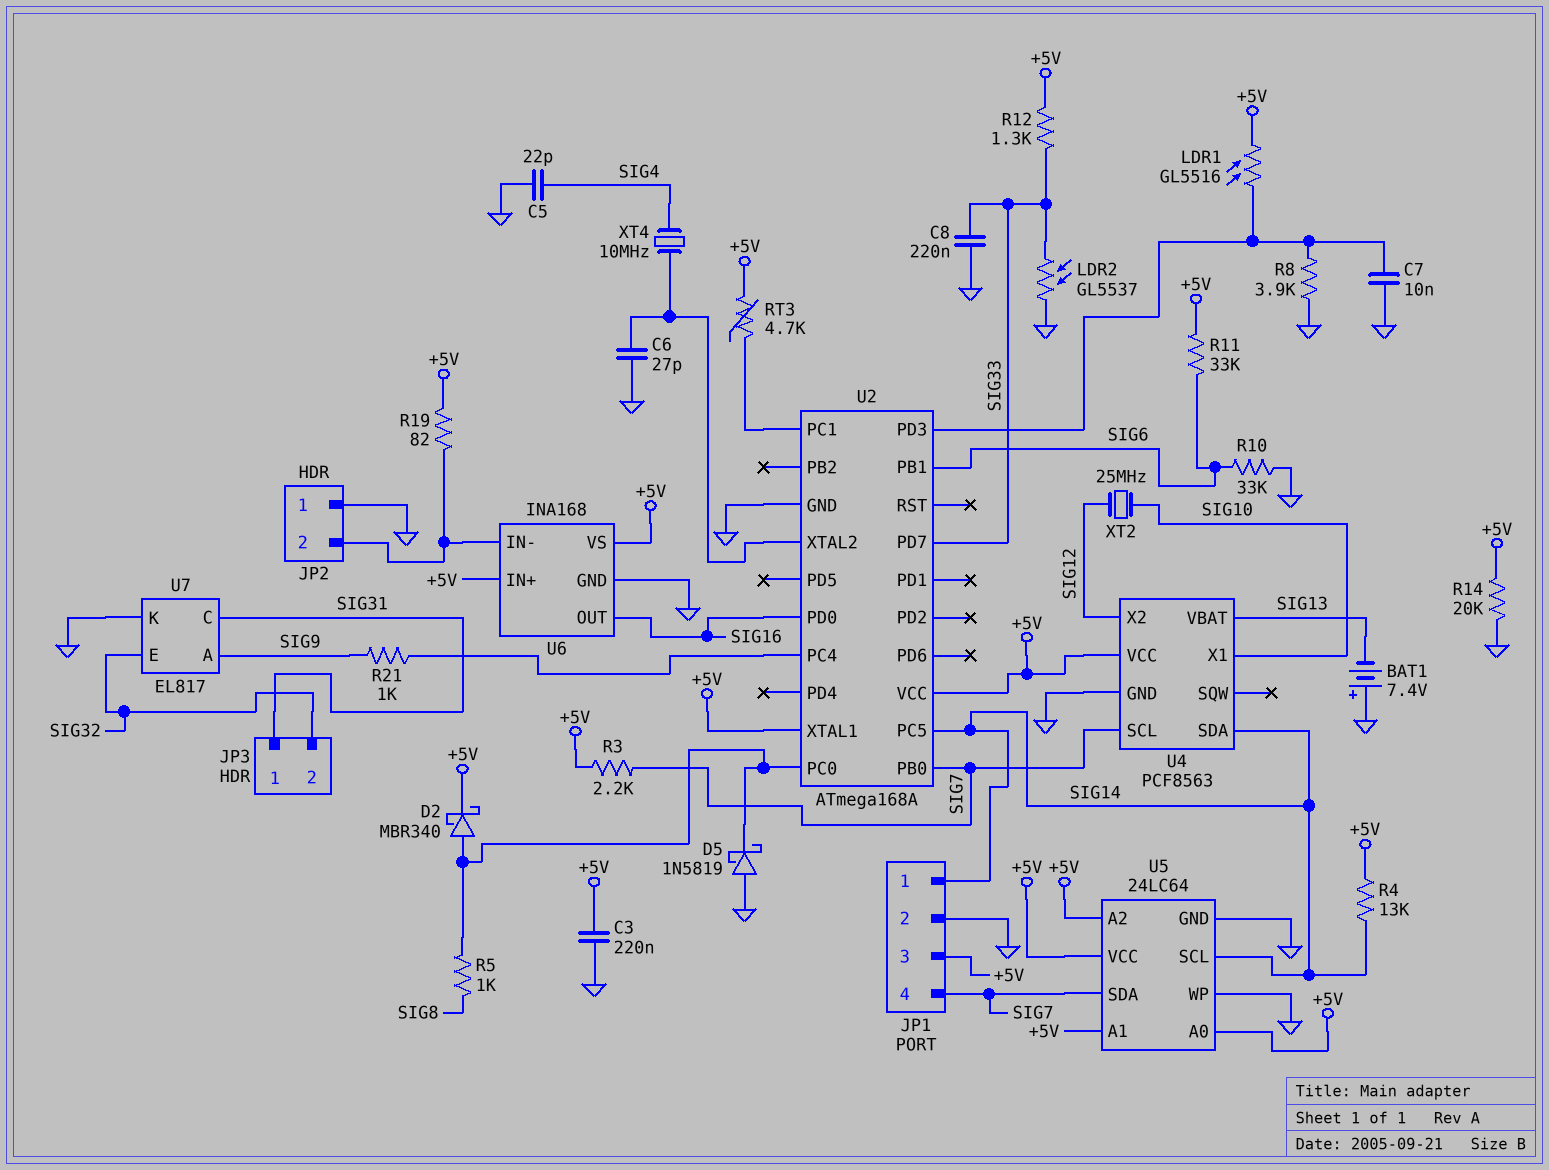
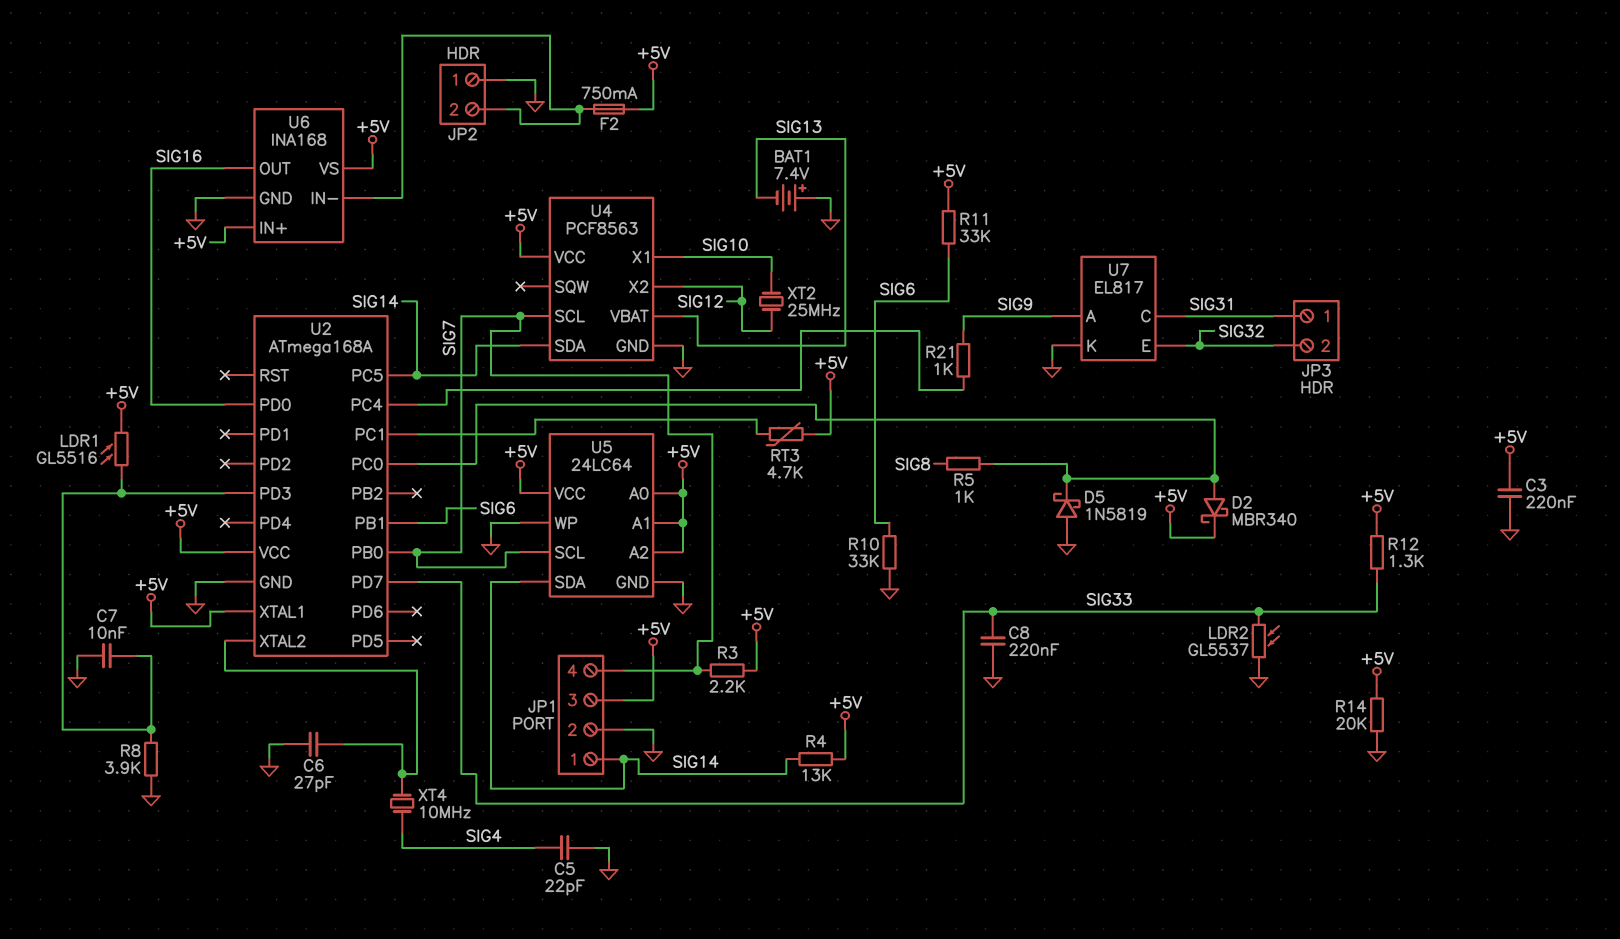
F2: none -> 750mA (+5V, JP2/2)
R19: 82 (+5V, JP2/2) -> none
U5 pin SCL: SIG14 -> SIG7
U5 pin SDA: SIG7 -> SIG14

